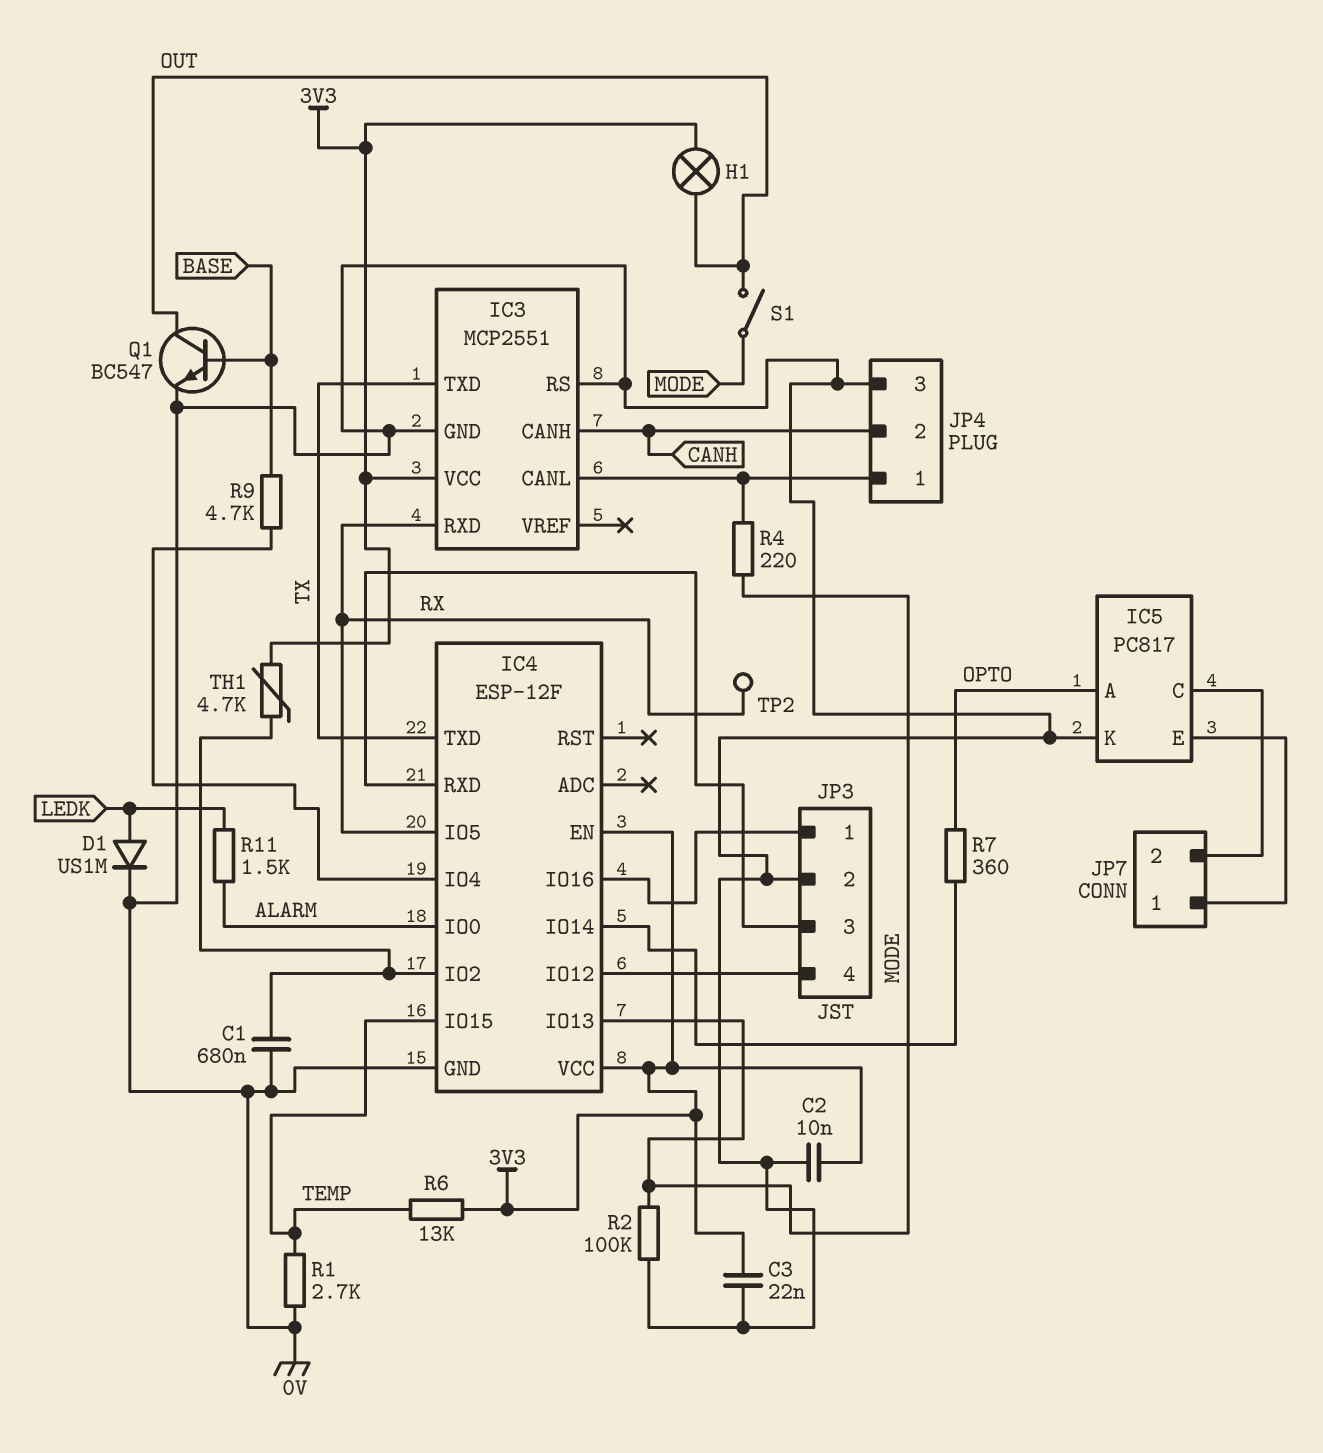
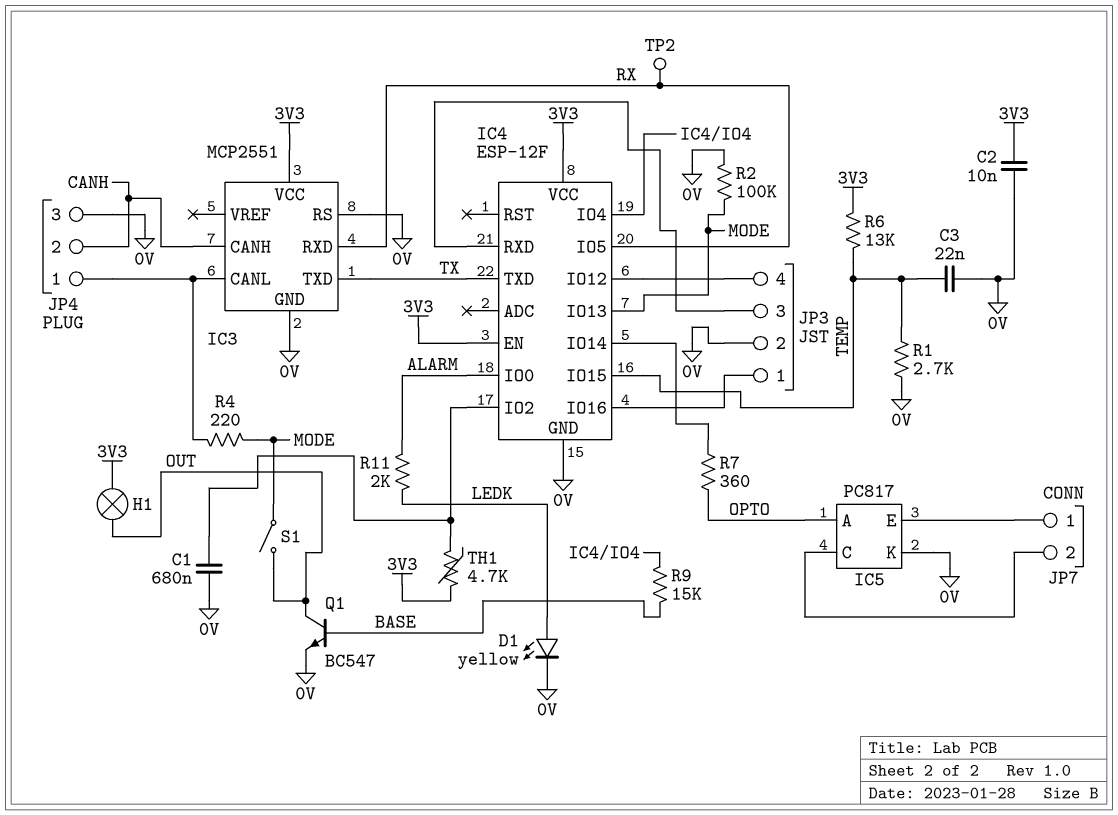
C3: 22nF (0V, 3V3) -> 22nF (0V, TEMP)
D1: diode US1M (A LEDK, K 0V) -> LED yellow (A LEDK, K 0V)
R9: 4.7k (BASE, IC4/IO4) -> 15k (BASE, IC4/IO4)
R11: 1.5k (ALARM, LEDK) -> 2k (ALARM, LEDK)

